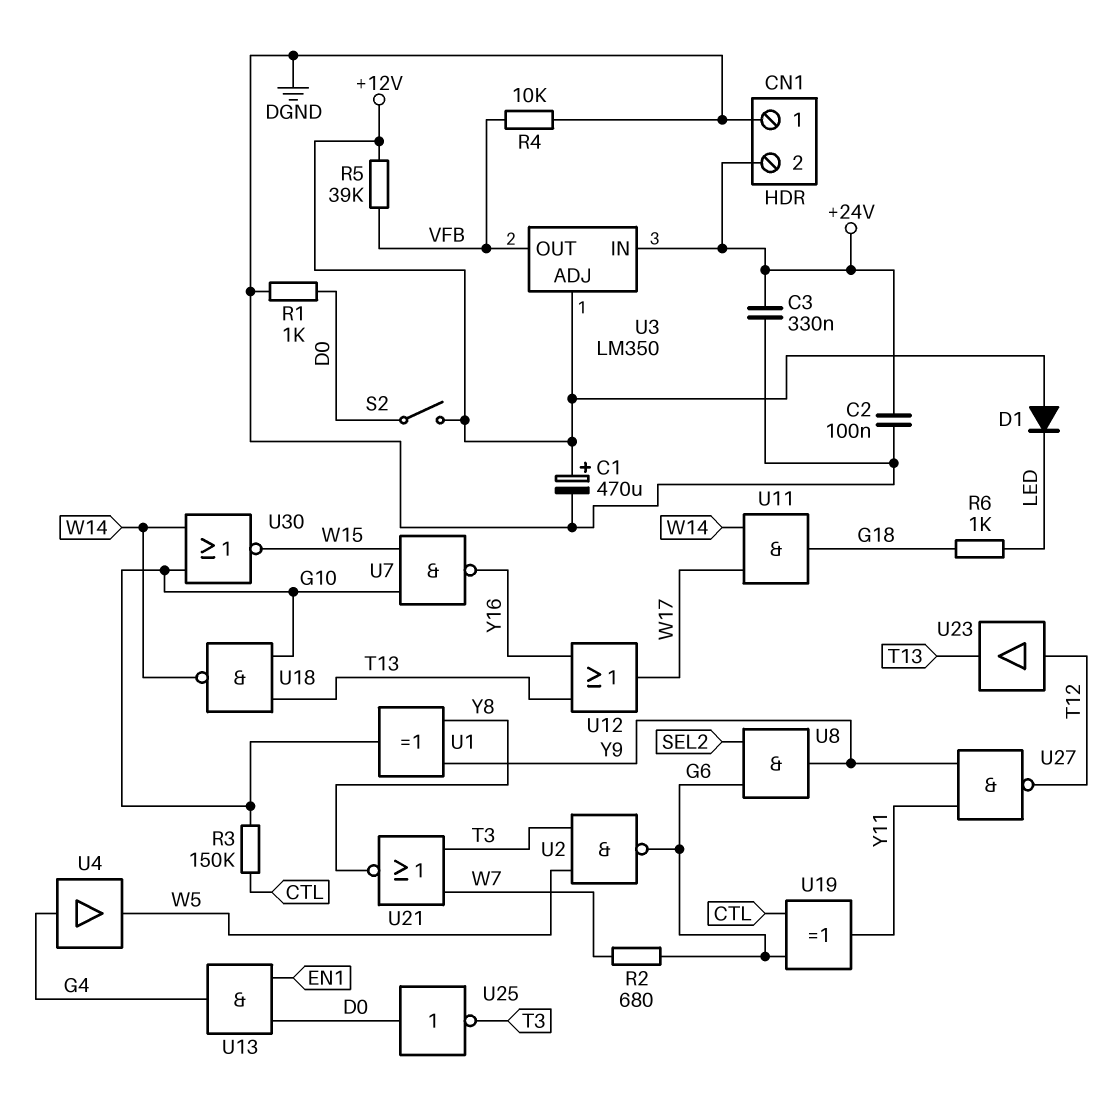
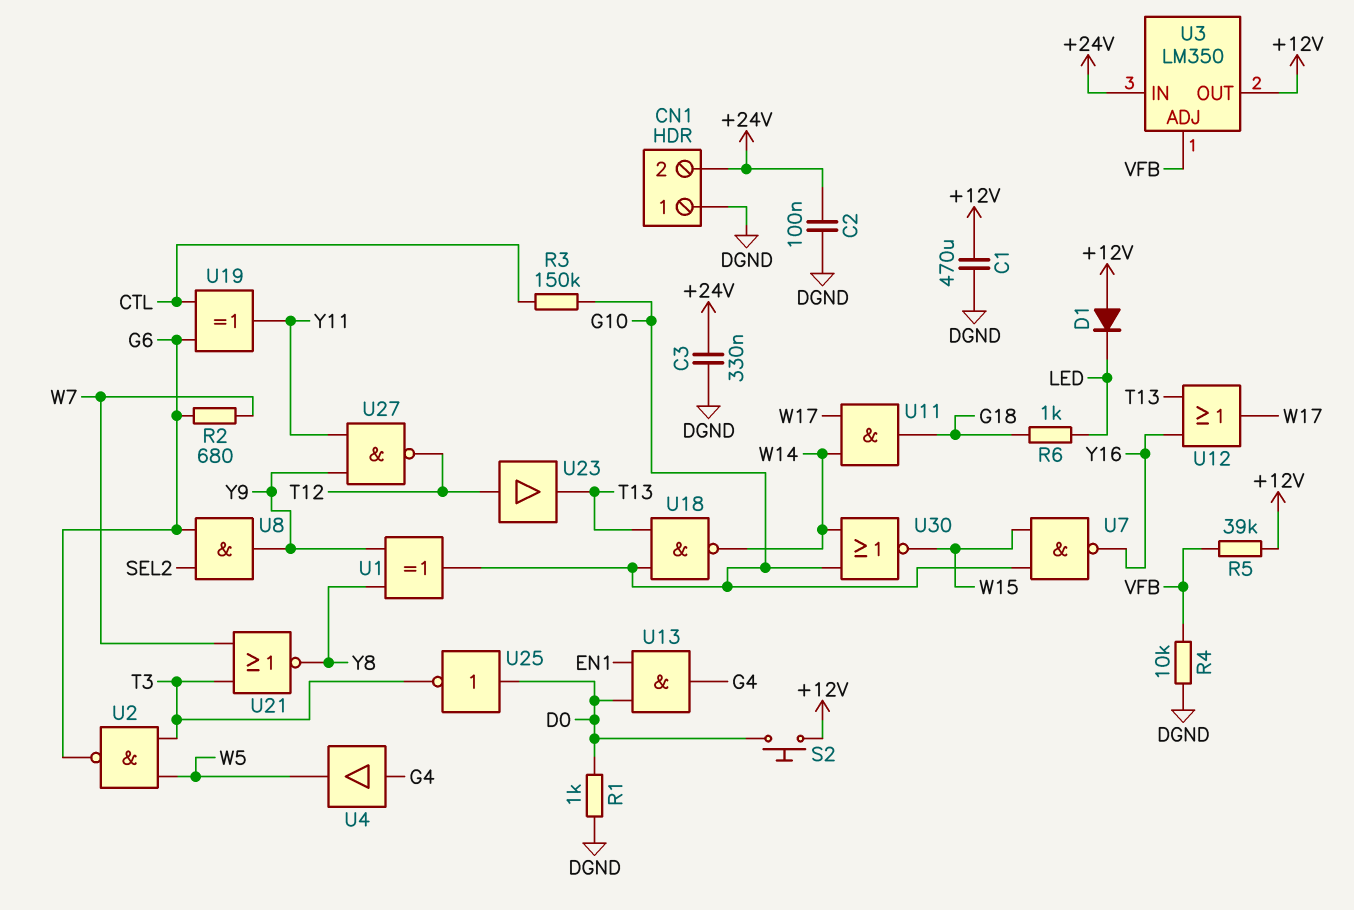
C1: 470uF (plus +12V, minus DGND) -> 470uF (+12V, DGND)
S2: switch (+12V, D0) -> button (+12V, D0)
U3 pin ADJ: +12V -> VFB
U3 pin OUT: VFB -> +12V

